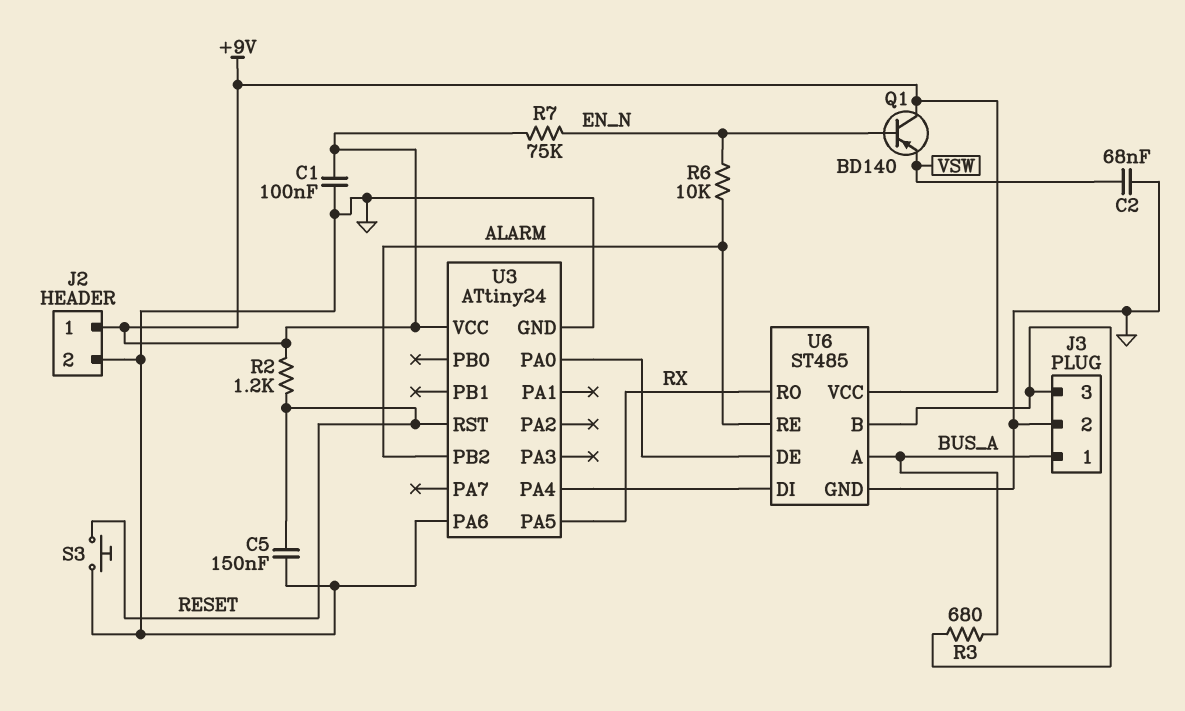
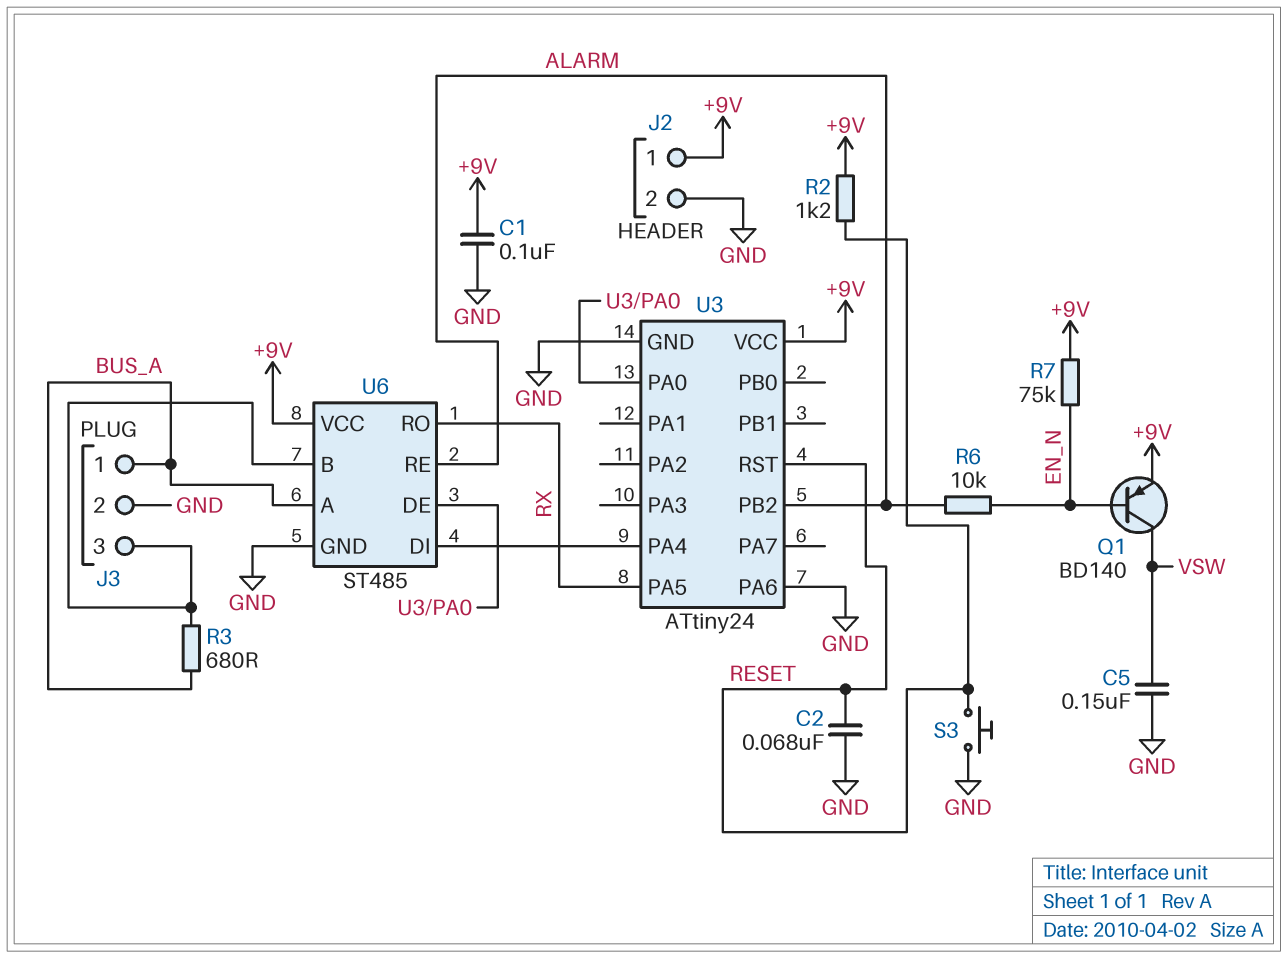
C2: 68nF (GND, VSW) -> 68nF (GND, RESET)
C5: 150nF (GND, RESET) -> 150nF (GND, VSW)
Q1: PNP BD140 (B EN_N, C +9V, E VSW) -> PNP BD140 (B EN_N, C VSW, E +9V)

